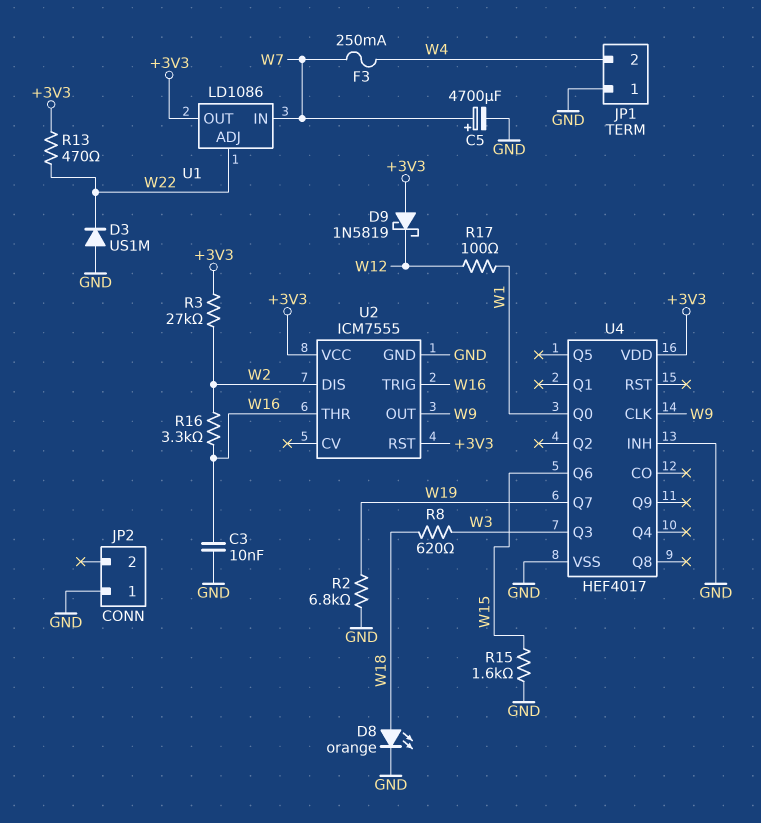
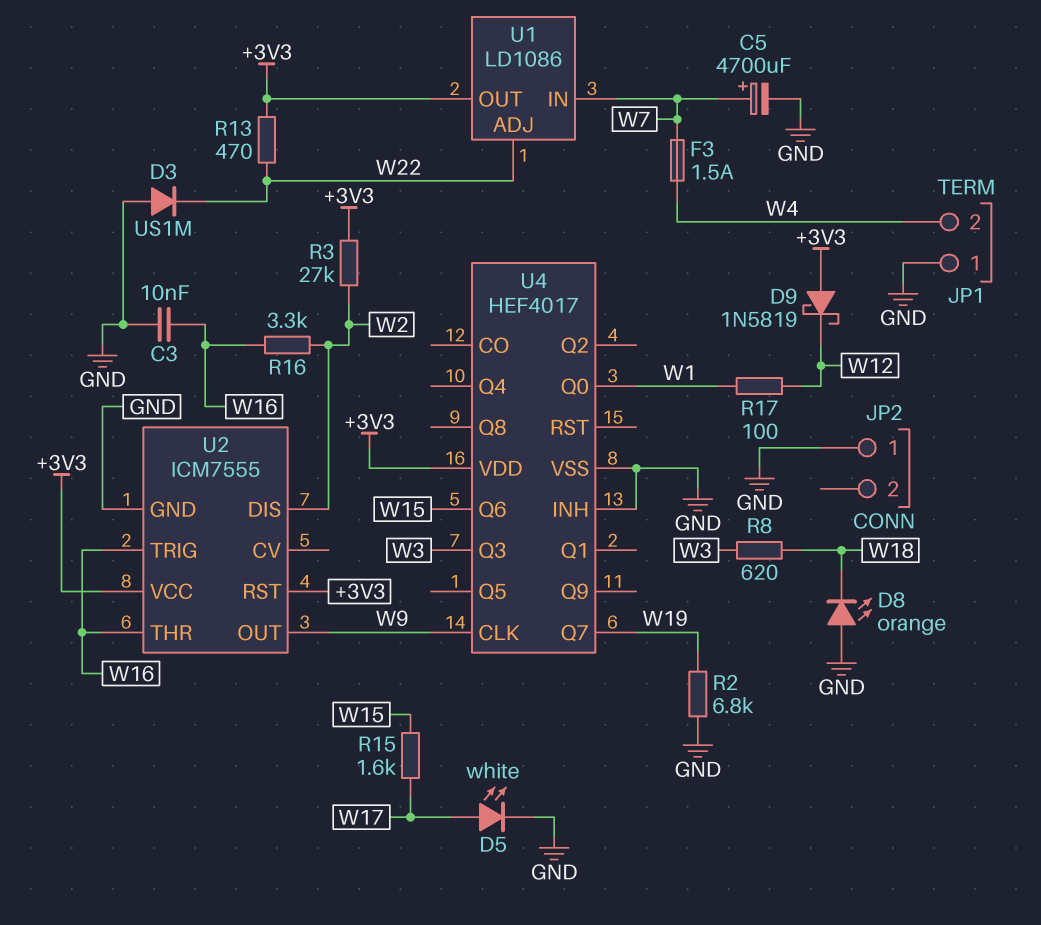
D5: none -> LED white (A W17, K GND)
D8: LED orange (A W18, K GND) -> LED orange (A GND, K W18)
F3: 250mA (W4, W7) -> 1.5A (W4, W7)
R15: 1.6k (GND, W15) -> 1.6k (W15, W17)

